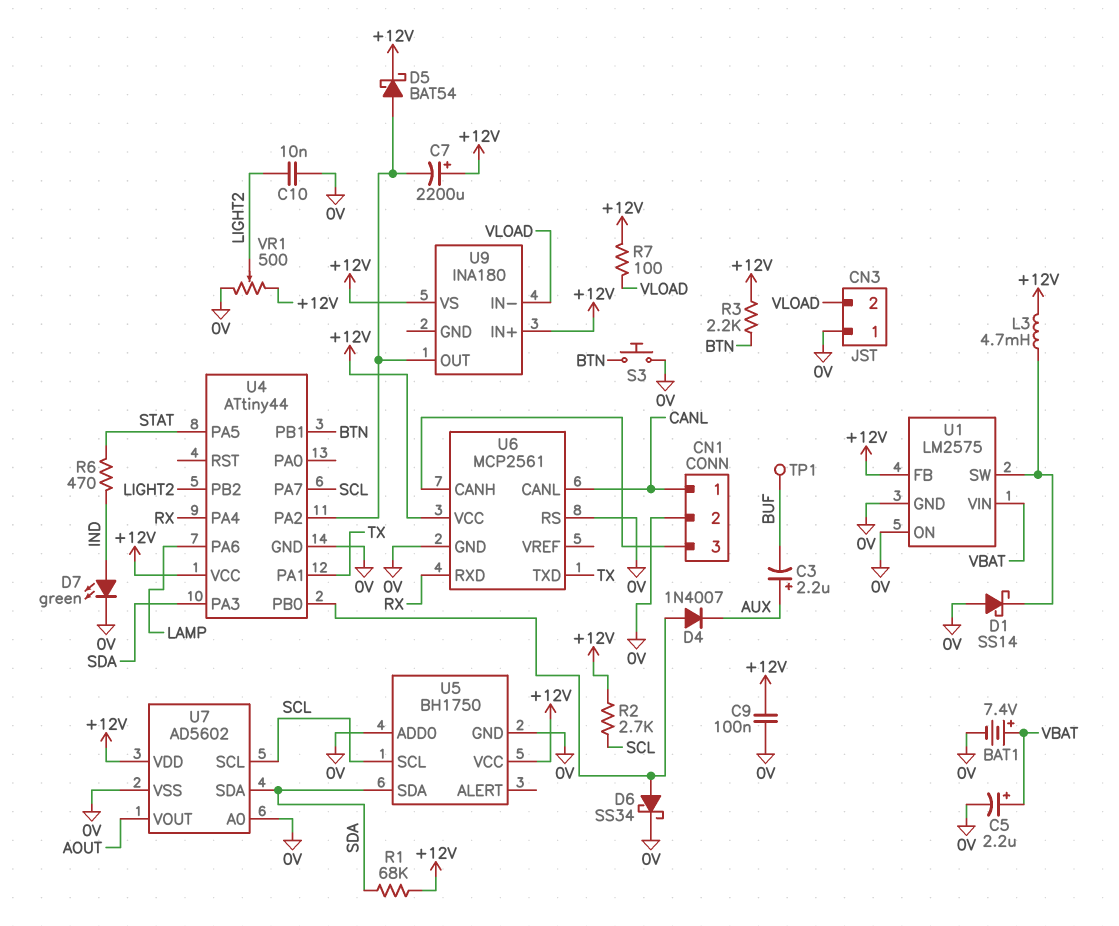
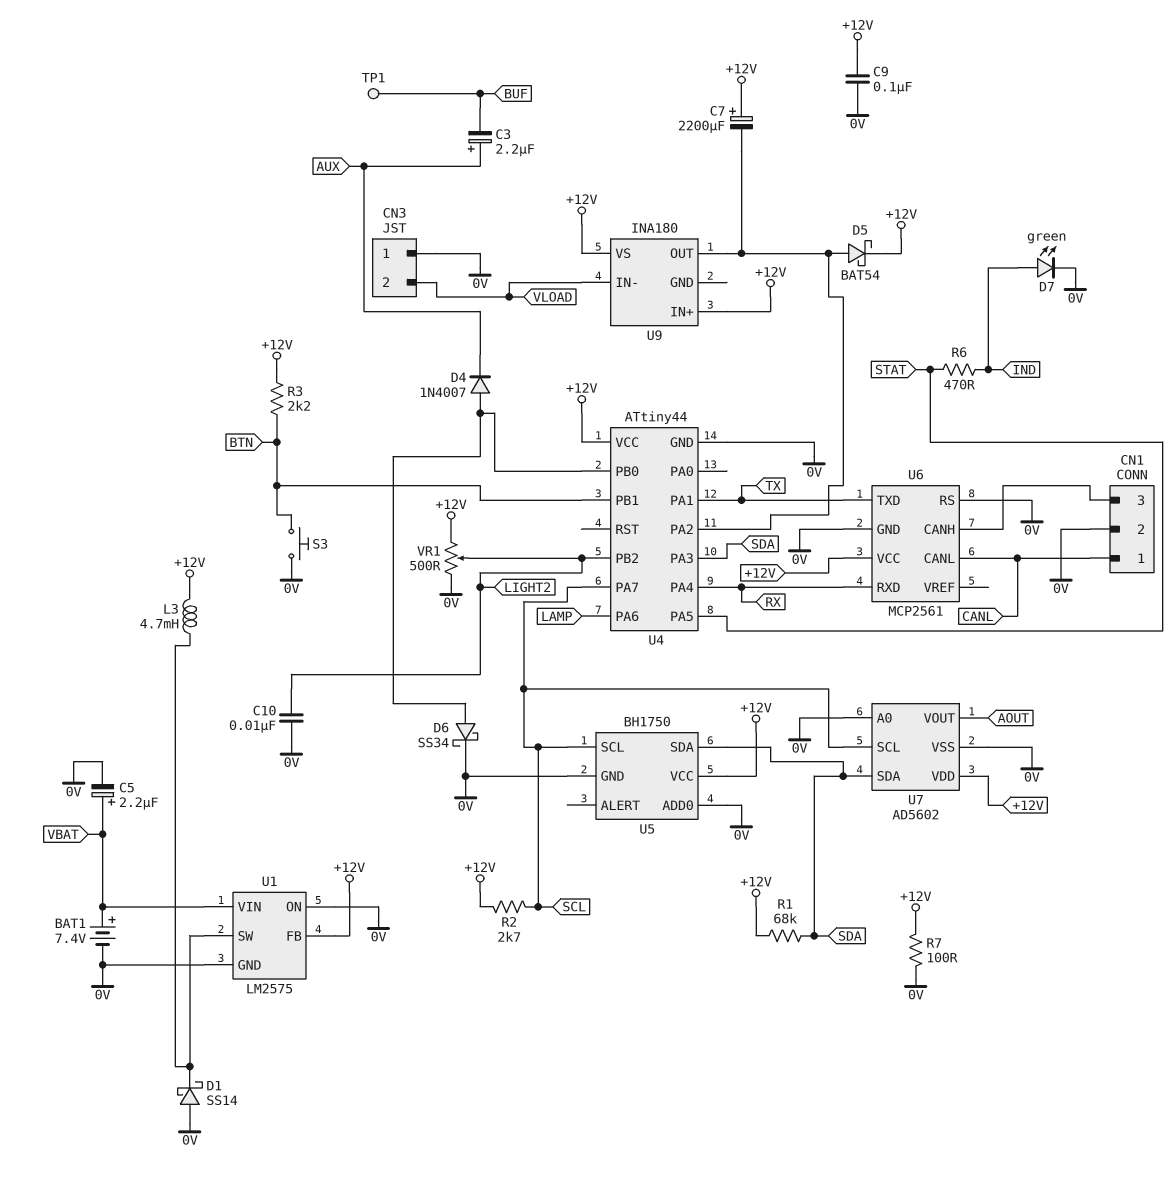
R7: 100 (+12V, VLOAD) -> 100 (+12V, 0V)

